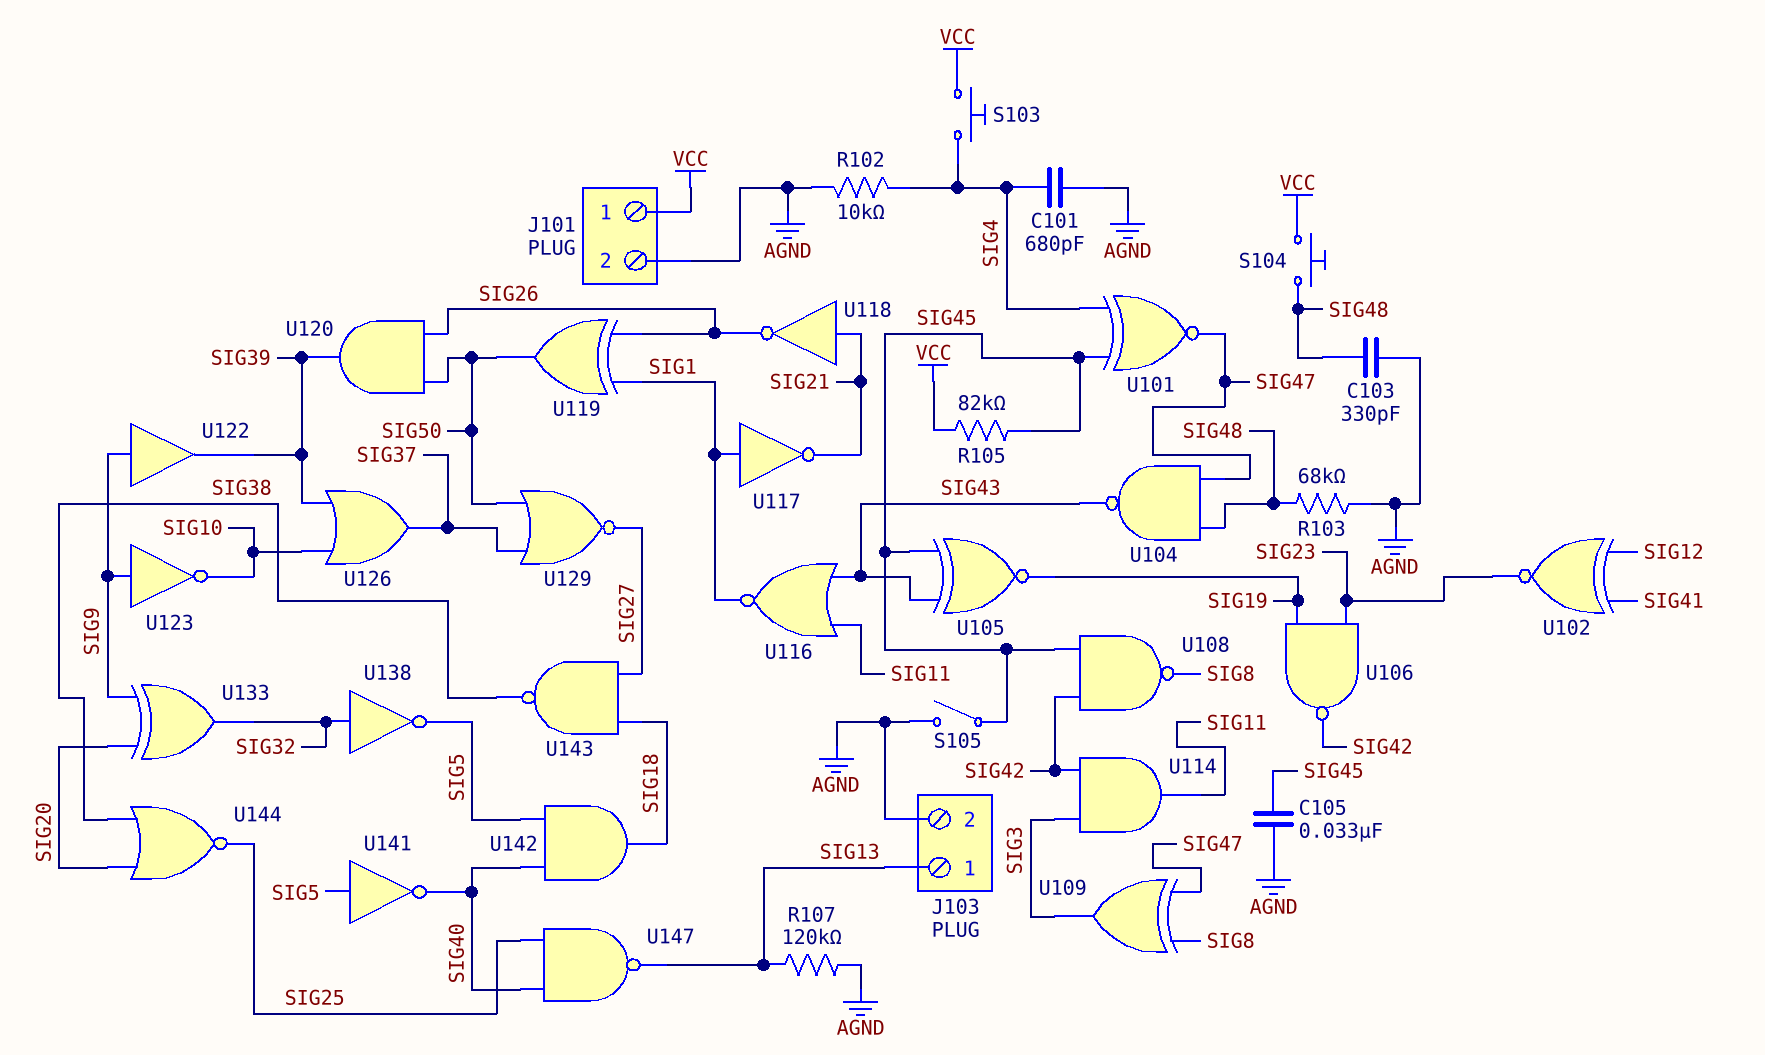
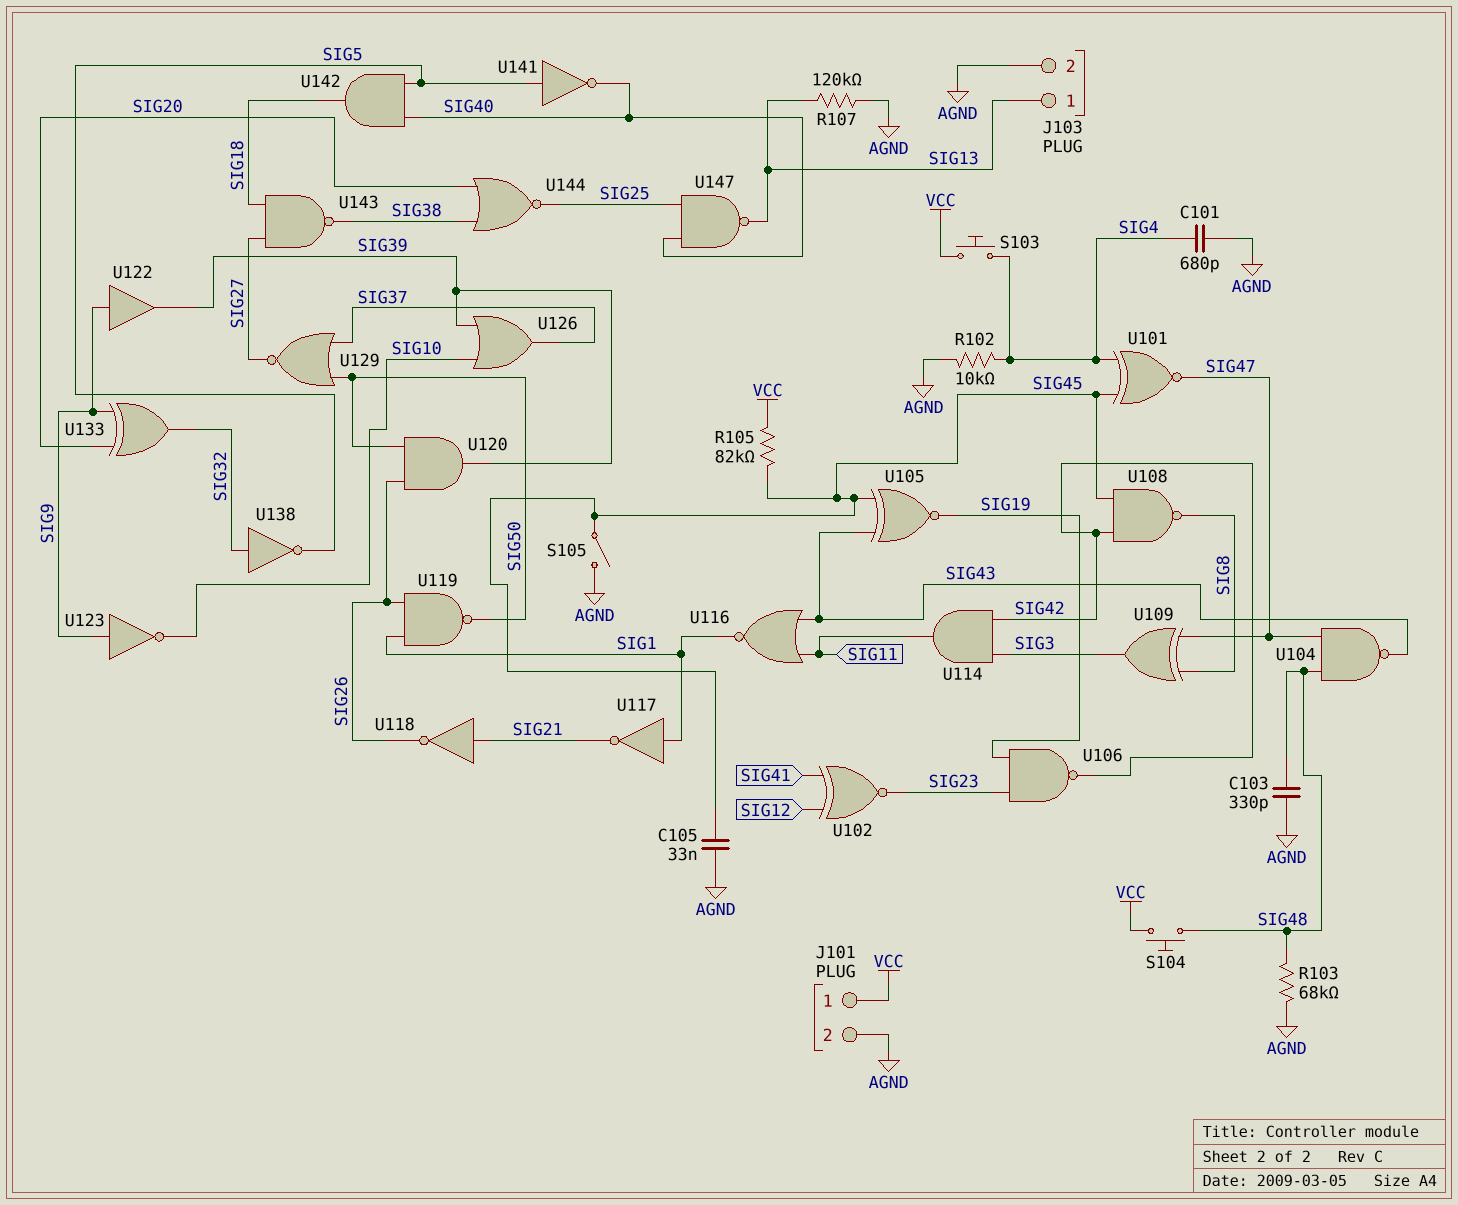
U119: XOR (in SIG1, in SIG26, out SIG50) -> NAND (in SIG1, in SIG26, out SIG50)

